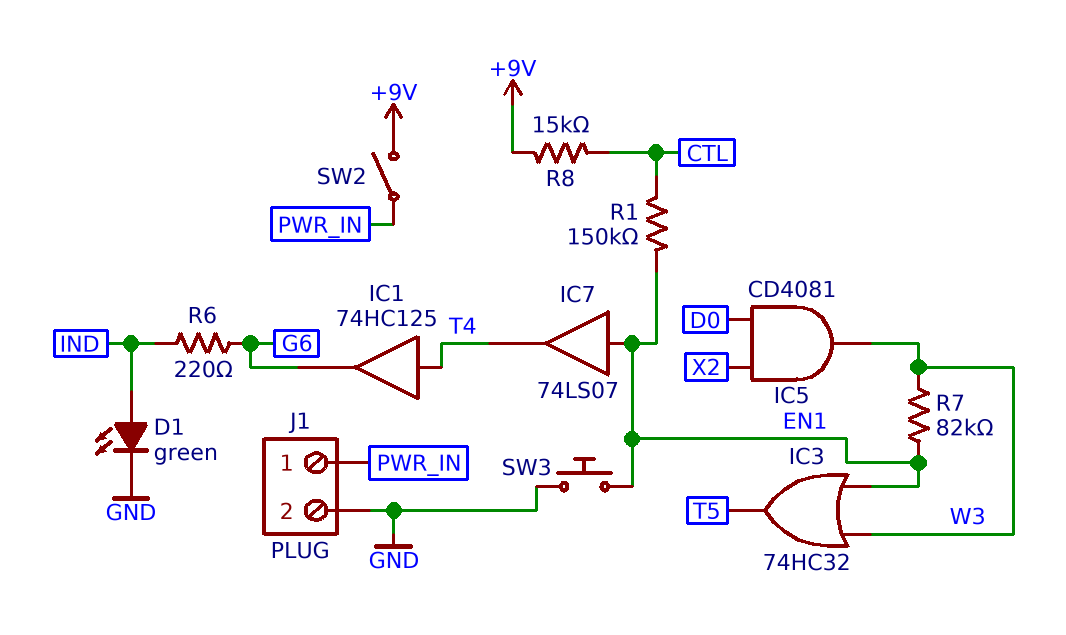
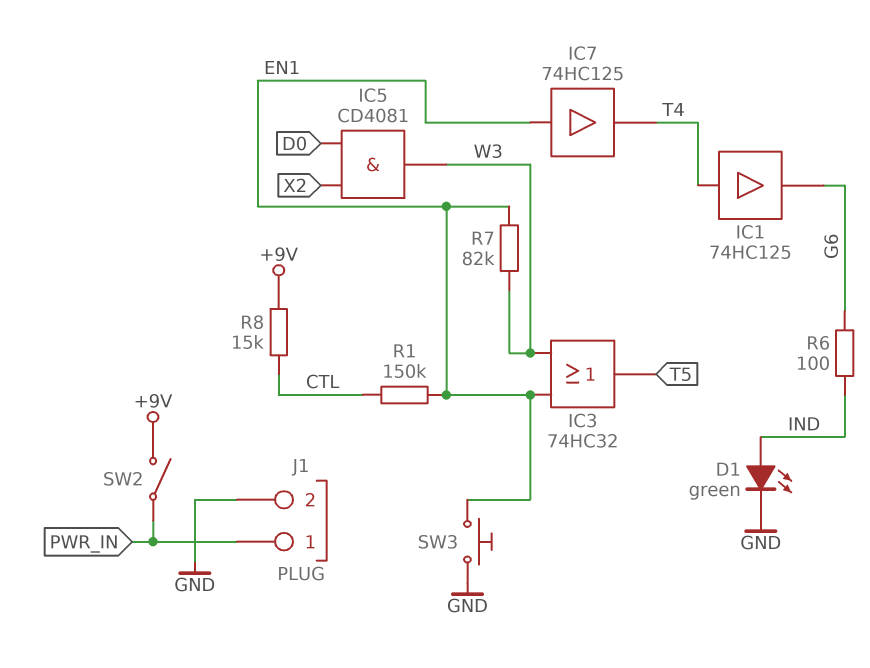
IC7: buffer 74LS07 (in EN1, out T4) -> buffer 74HC125 (in EN1, out T4)
R6: 220 (G6, IND) -> 100 (G6, IND)

